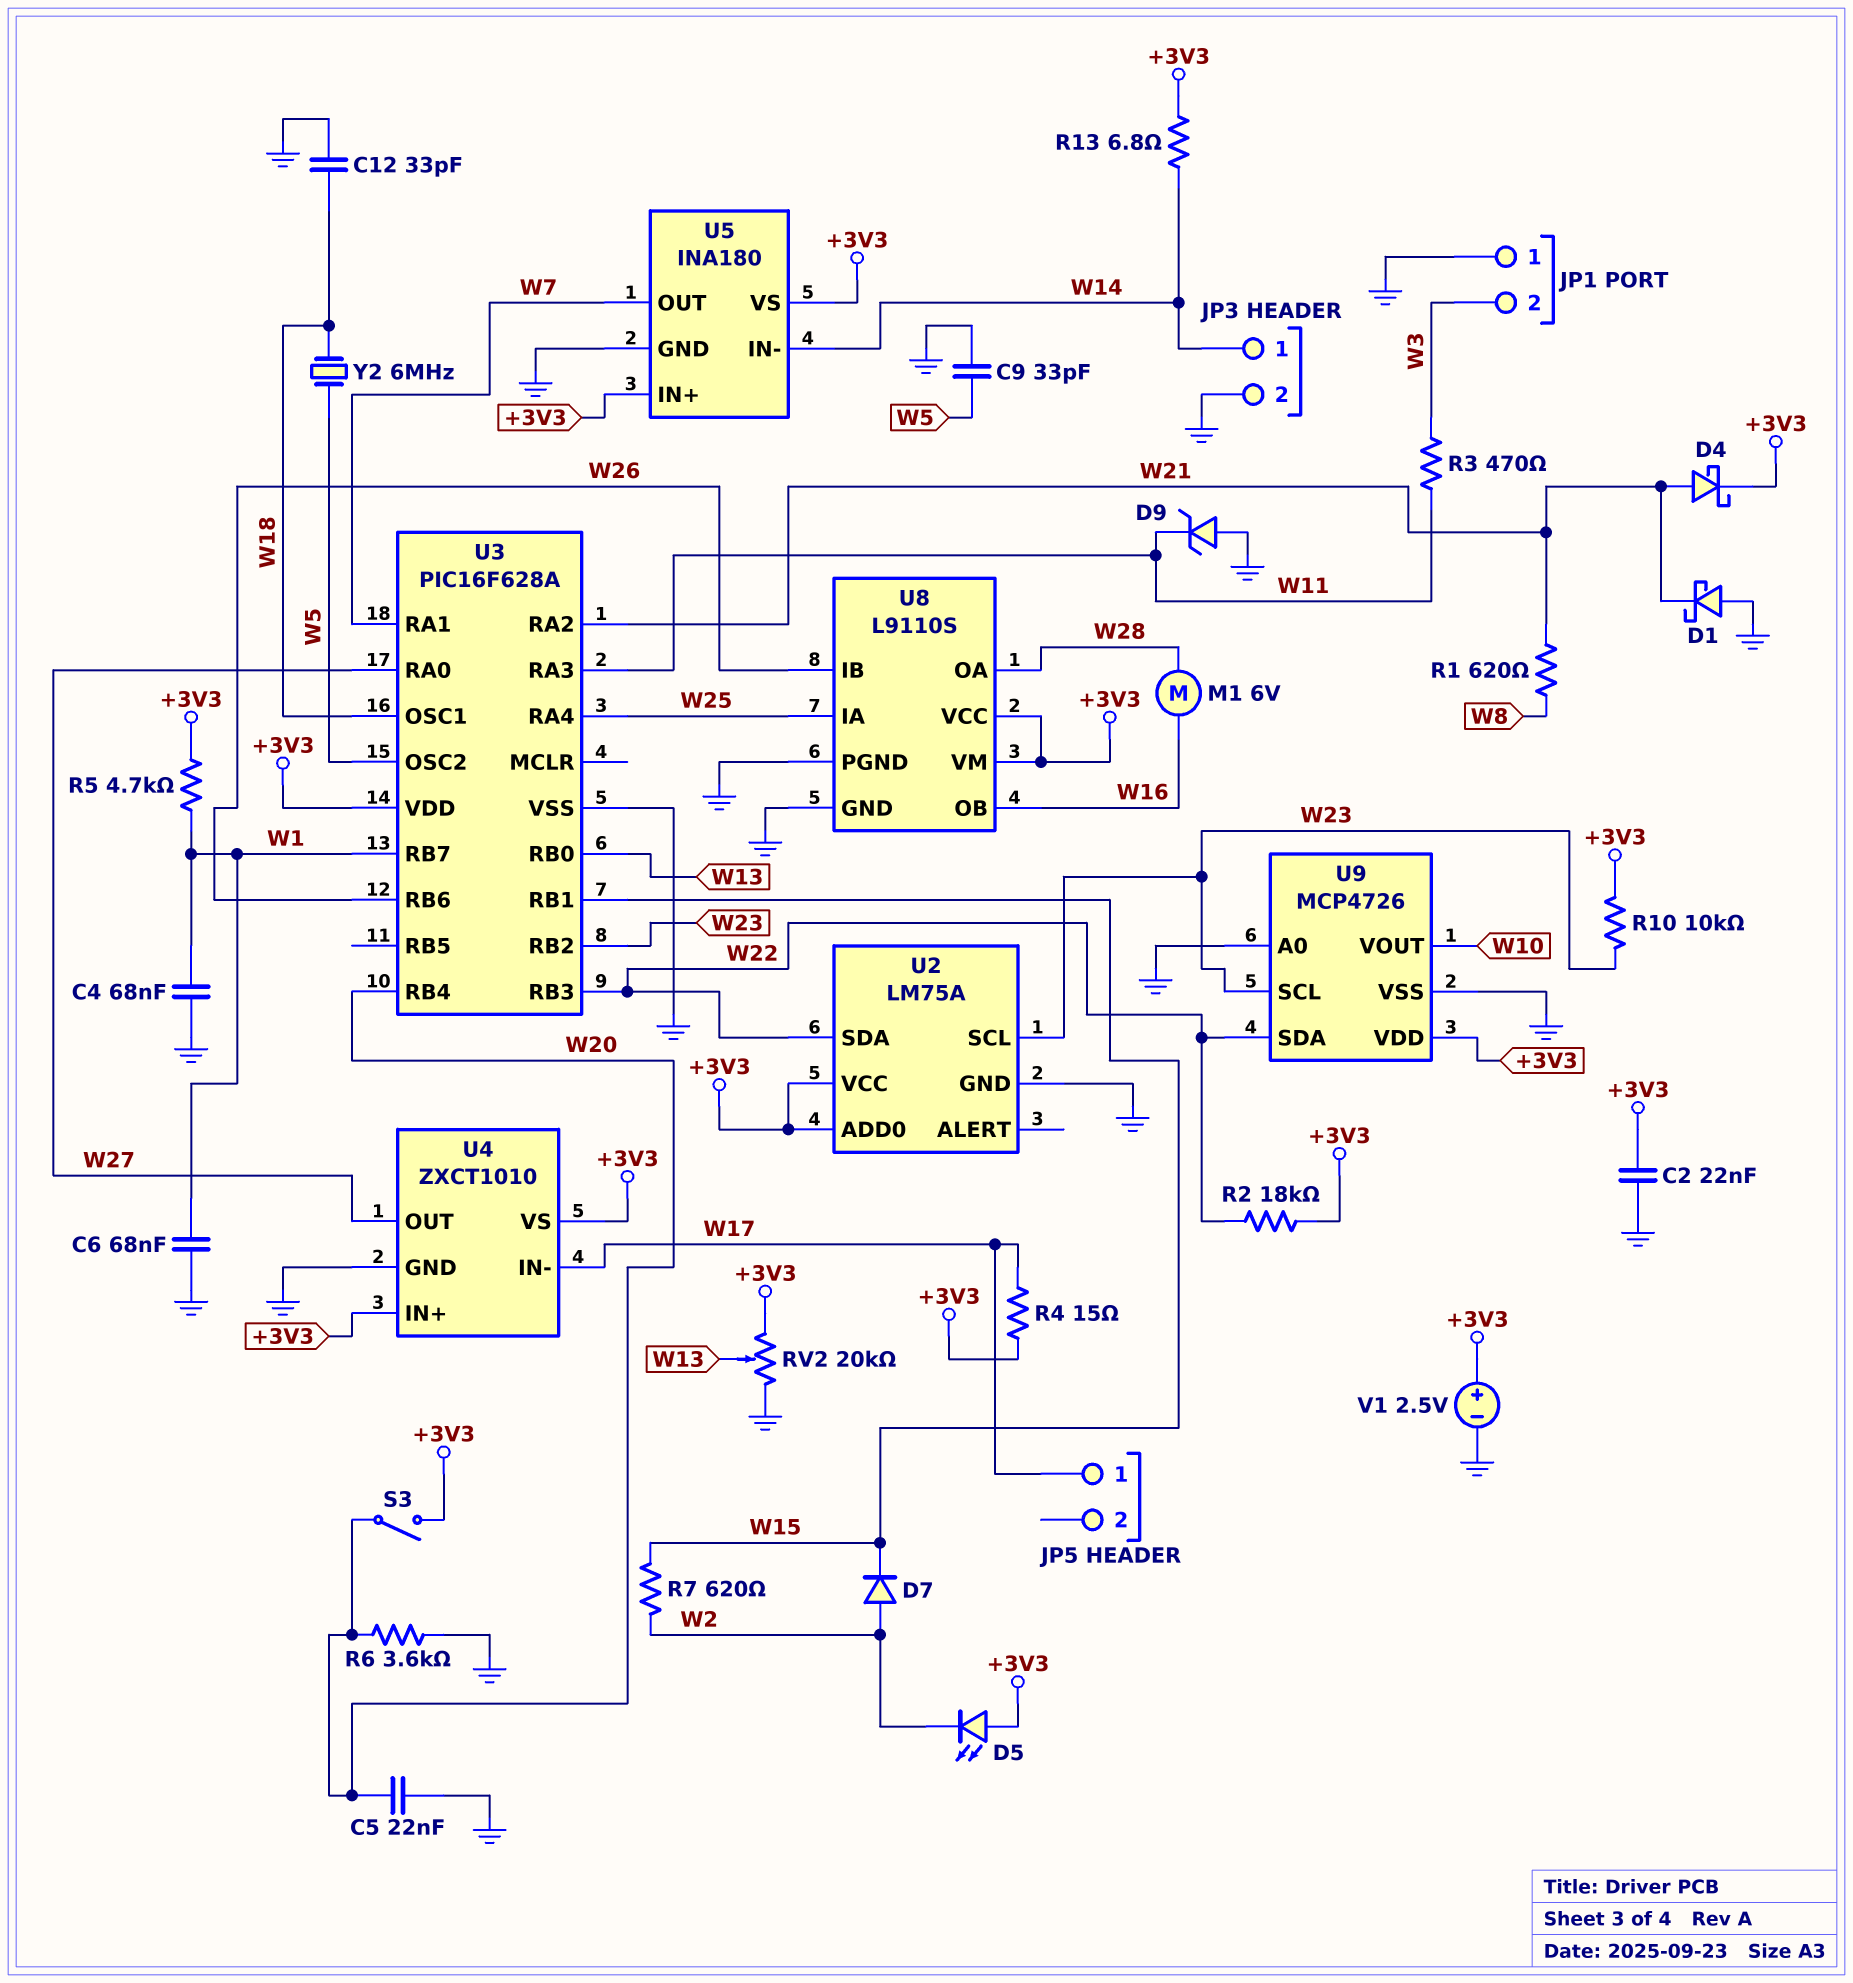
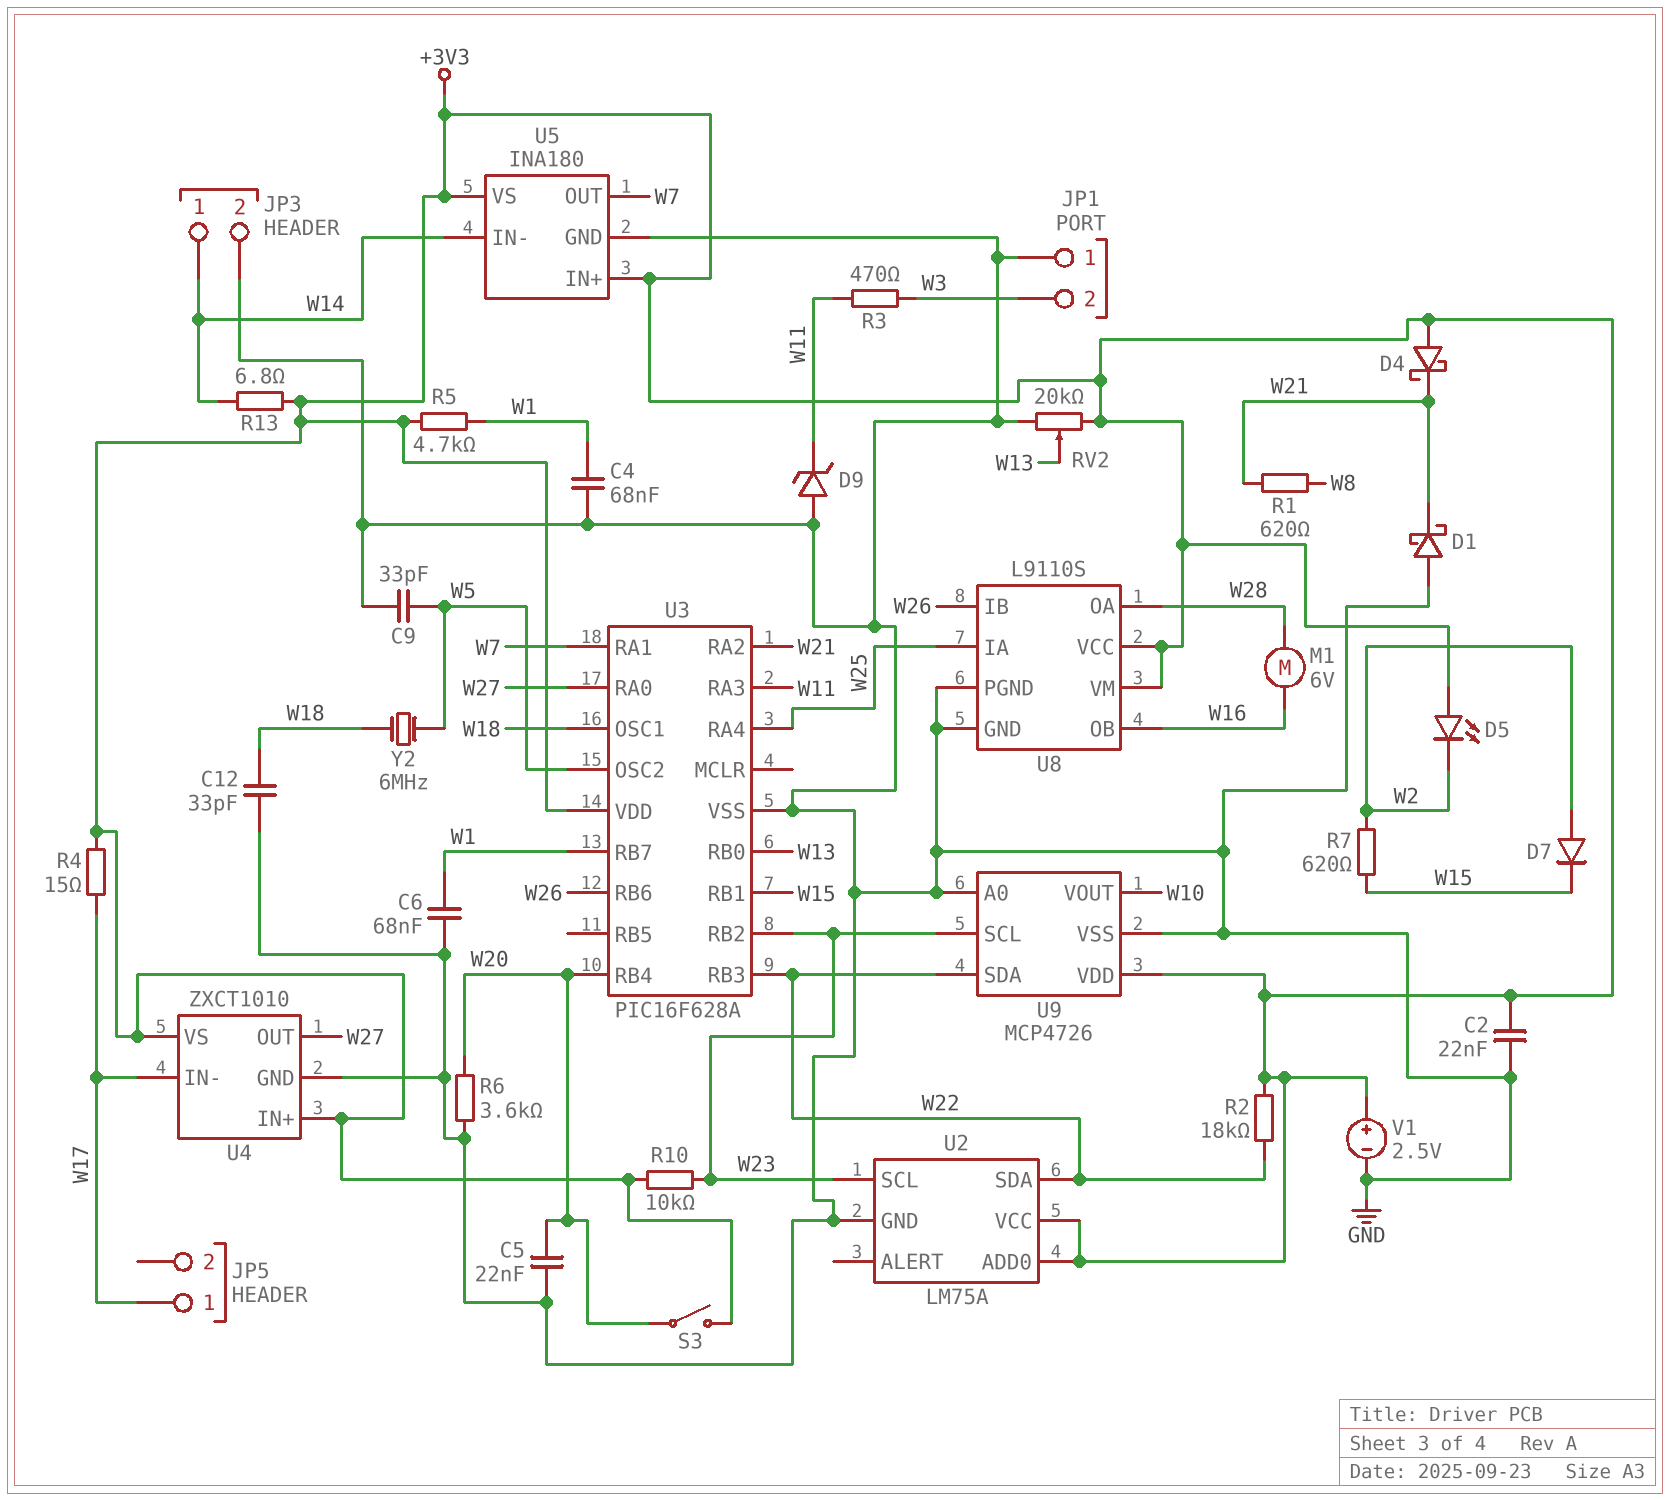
D4: schottky (A W21, K +3V3) -> schottky (A +3V3, K W21)

